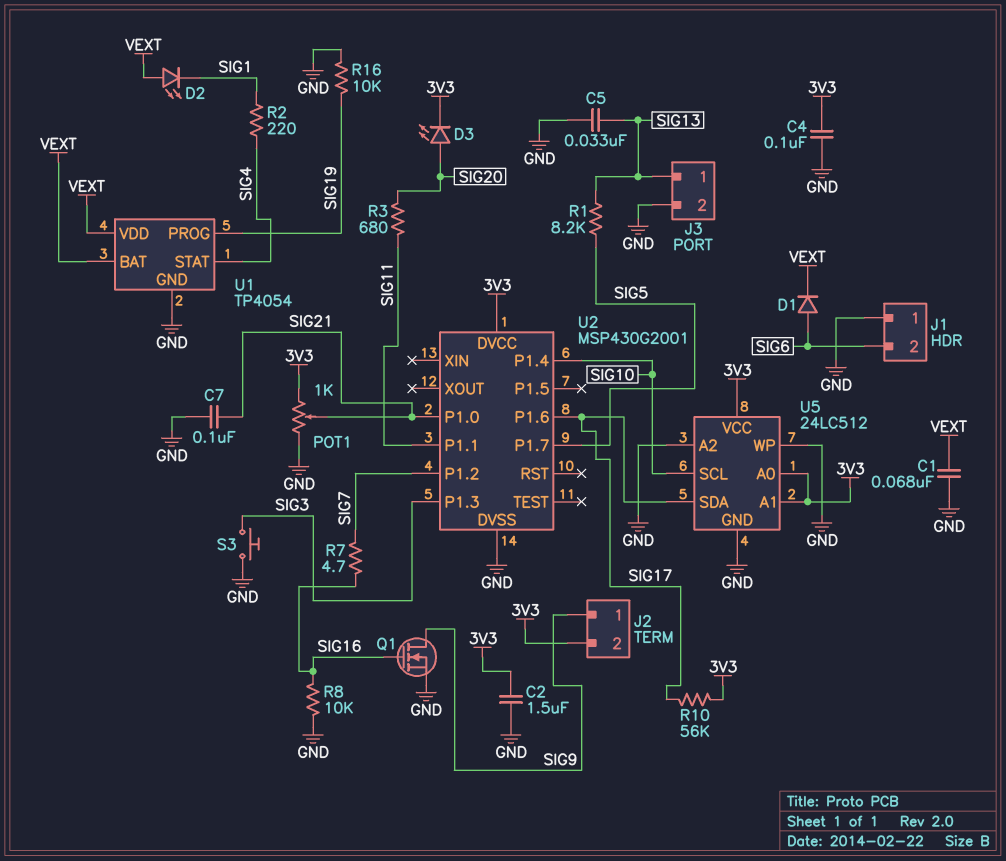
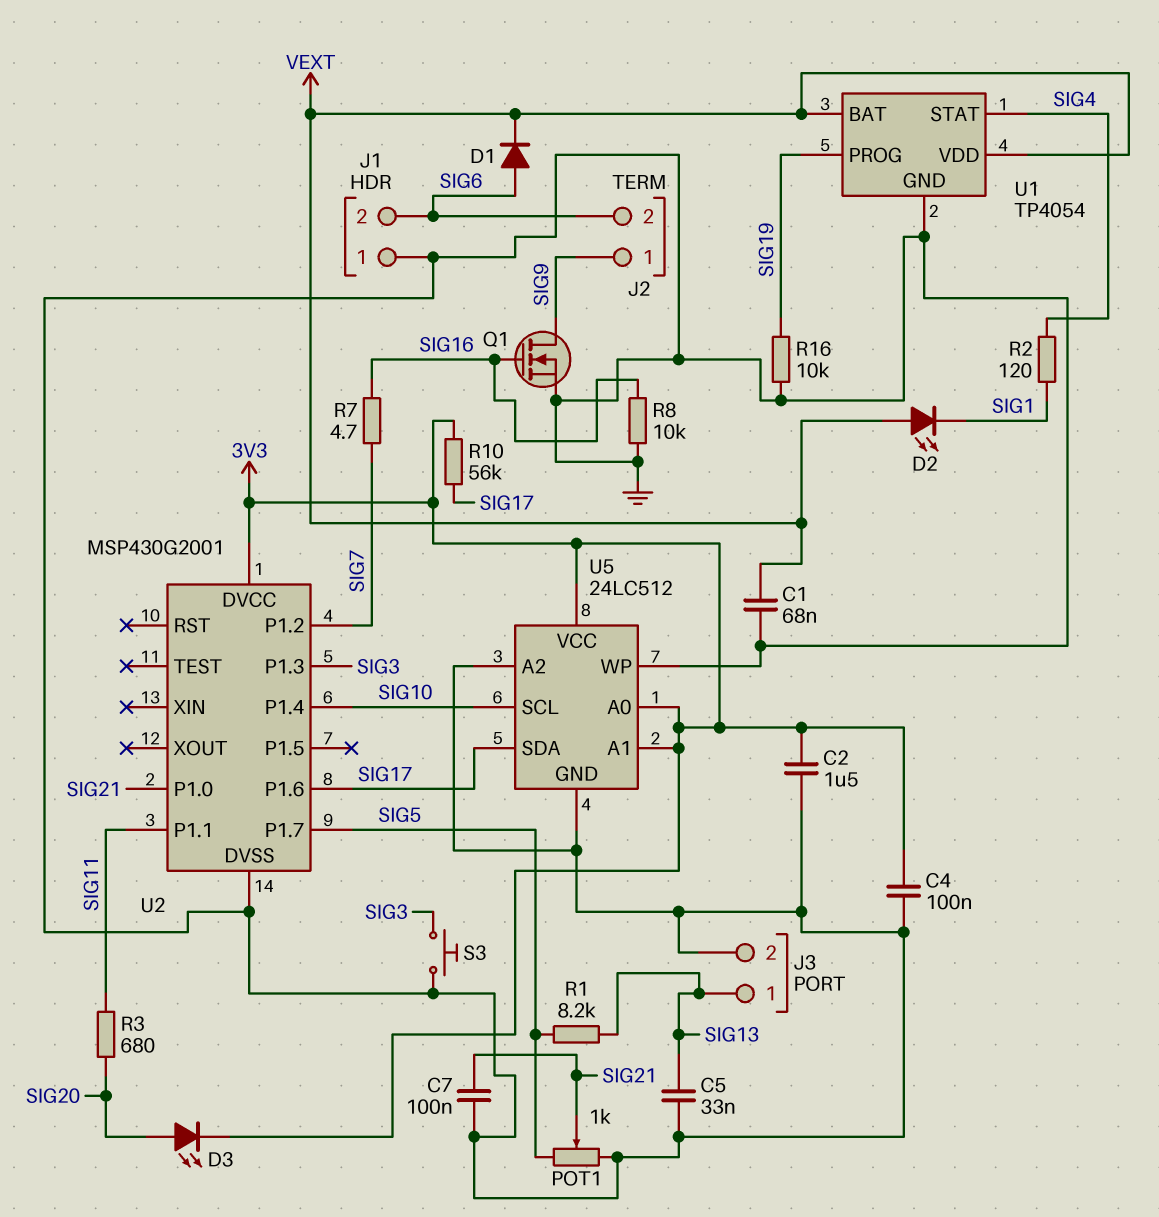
J2 pin 2: 3V3 -> SIG6
POT1: 1k (3V3, GND, wiper SIG21) -> 1k (GND, SIG5, wiper SIG21)
R2: 220 (SIG1, SIG4) -> 120 (SIG1, SIG4)

